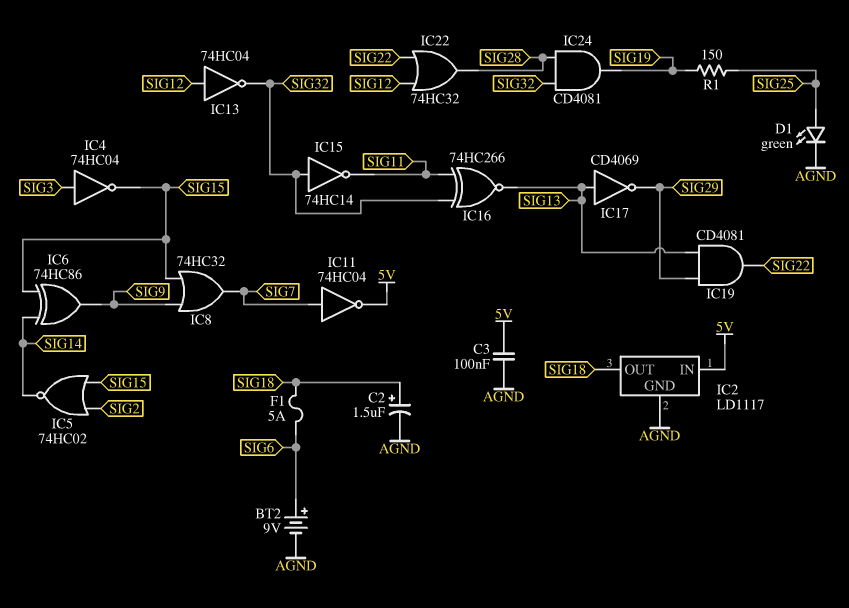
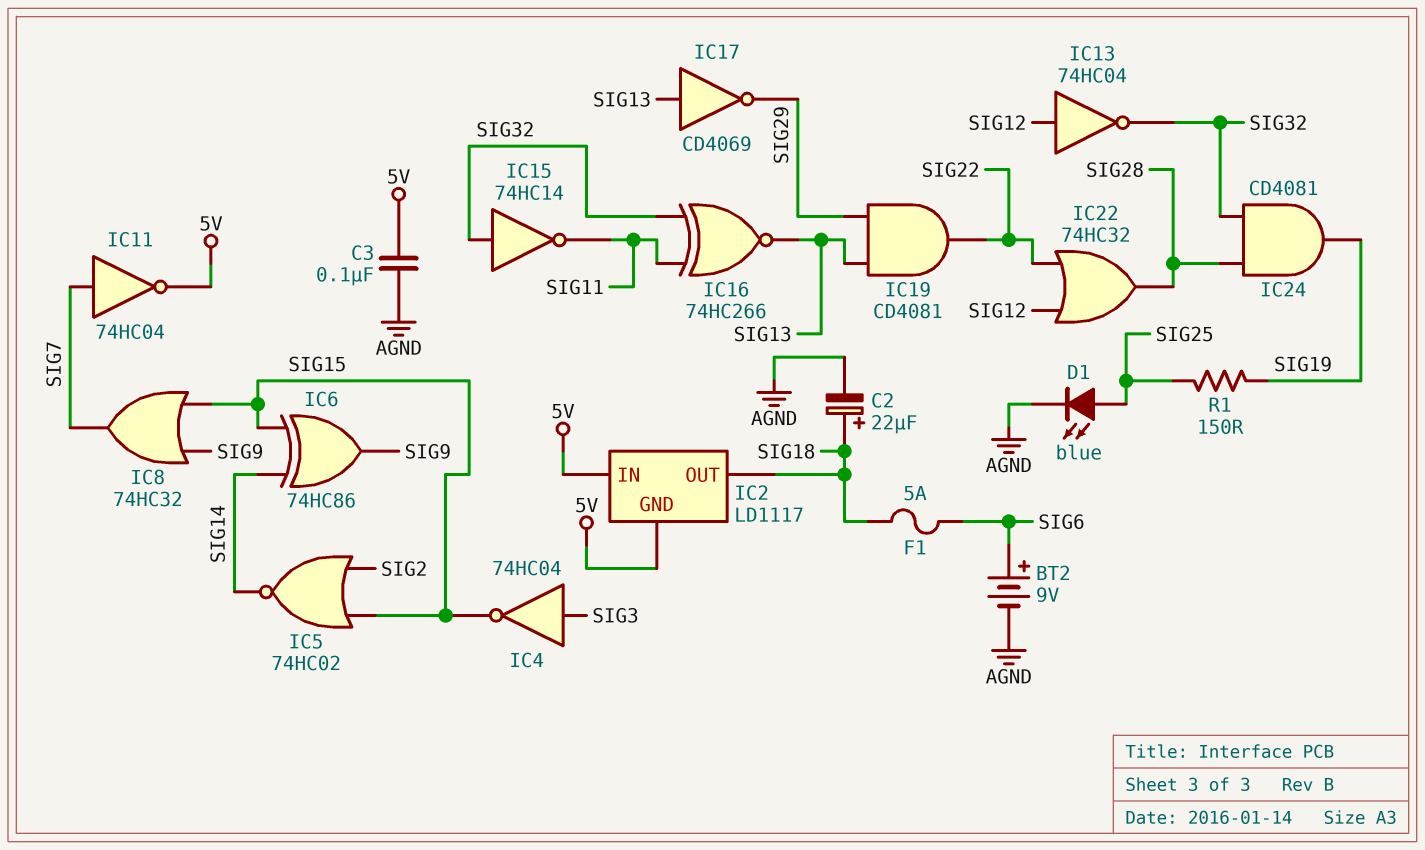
C2: 1.5uF (plus SIG18, minus AGND) -> 22uF (plus SIG18, minus AGND)
D1: LED green (A SIG25, K AGND) -> LED blue (A SIG25, K AGND)
IC2 pin GND: AGND -> 5V

